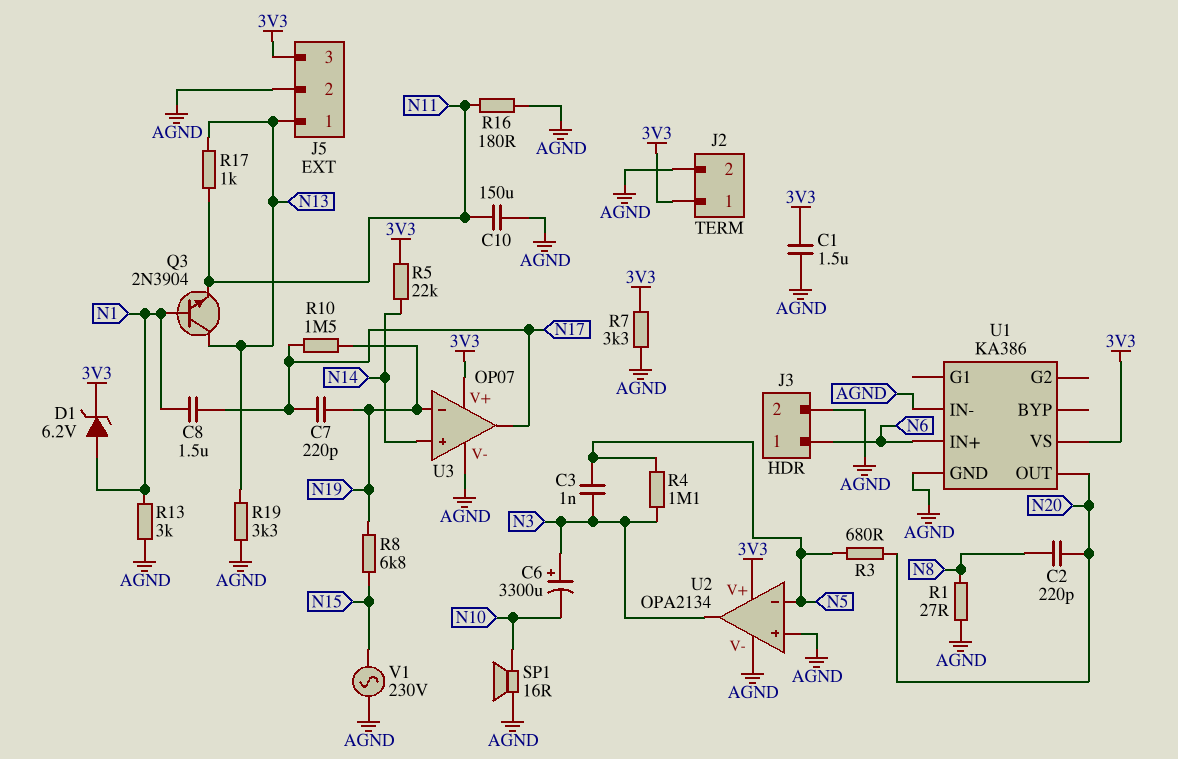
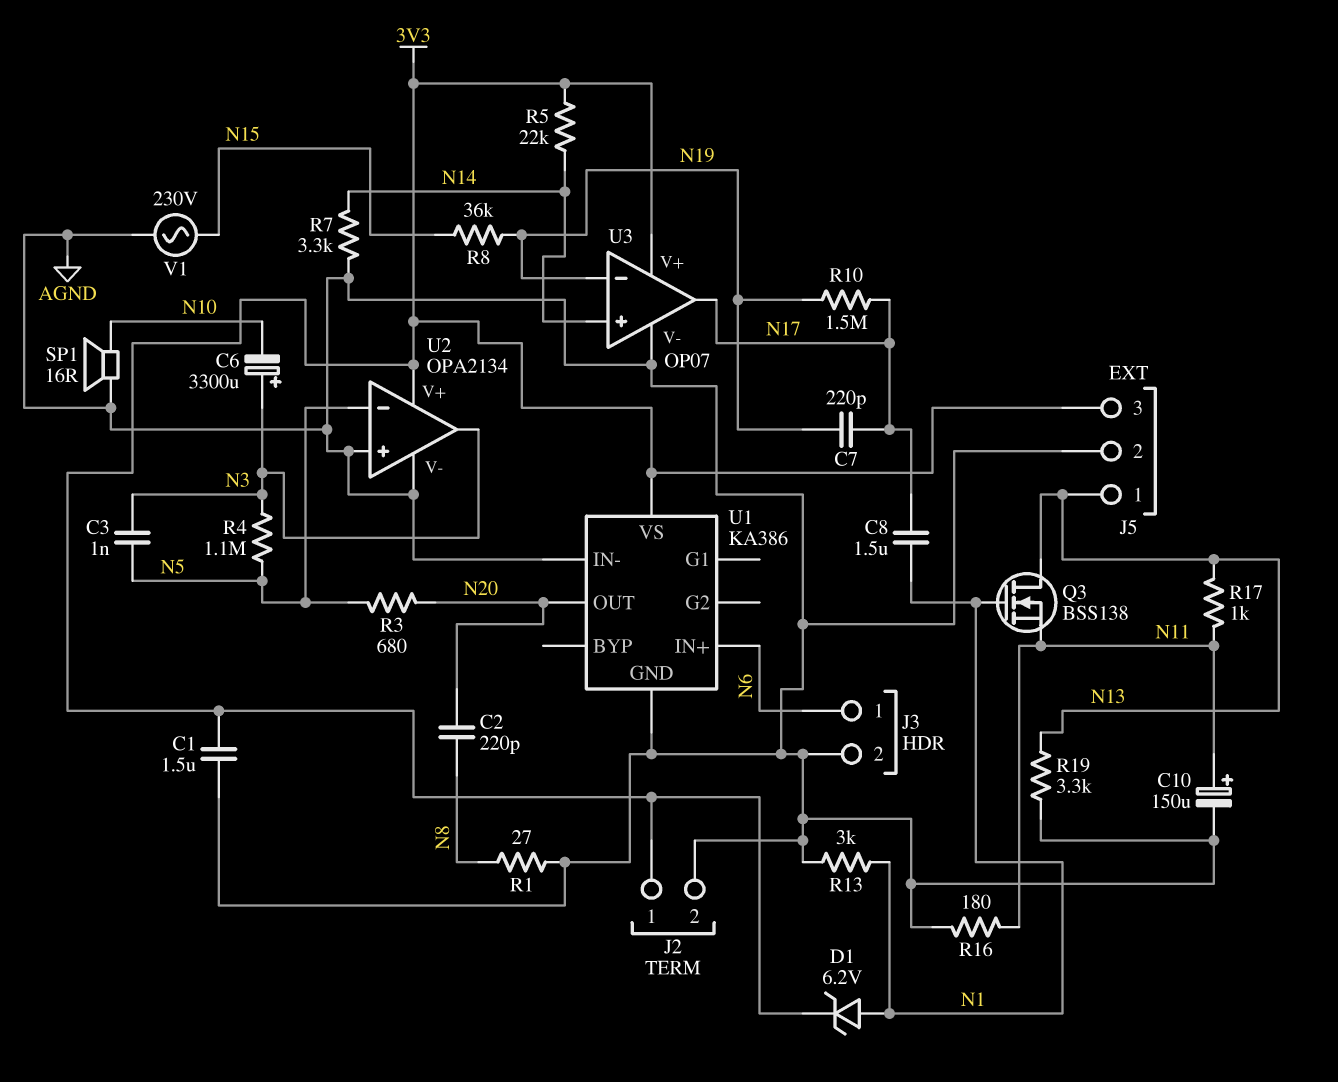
C10: 150uF (AGND, N11) -> 150uF (plus N11, minus AGND)
Q3: NPN 2N3904 (B N1, C N13, E N11) -> NMOS BSS138 (G N1, D N13, S N11)
R7: 3.3k (3V3, AGND) -> 3.3k (AGND, N14)
R8: 6.8k (N15, N19) -> 36k (N15, N19)

